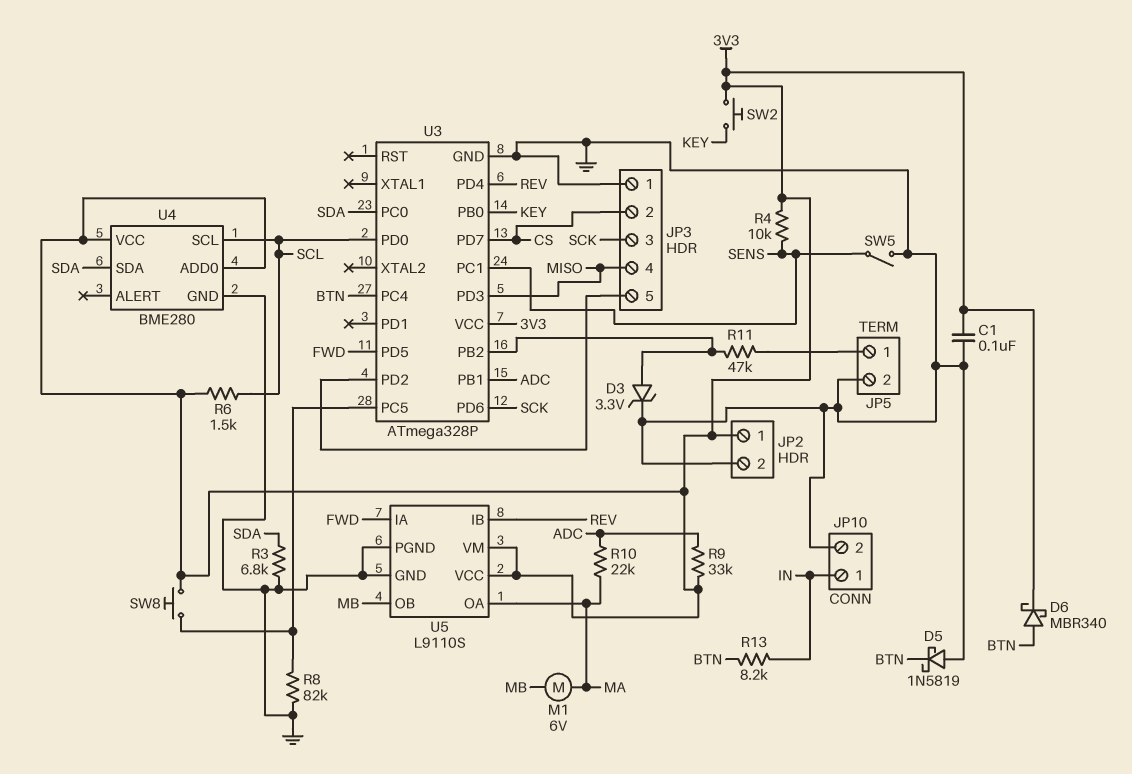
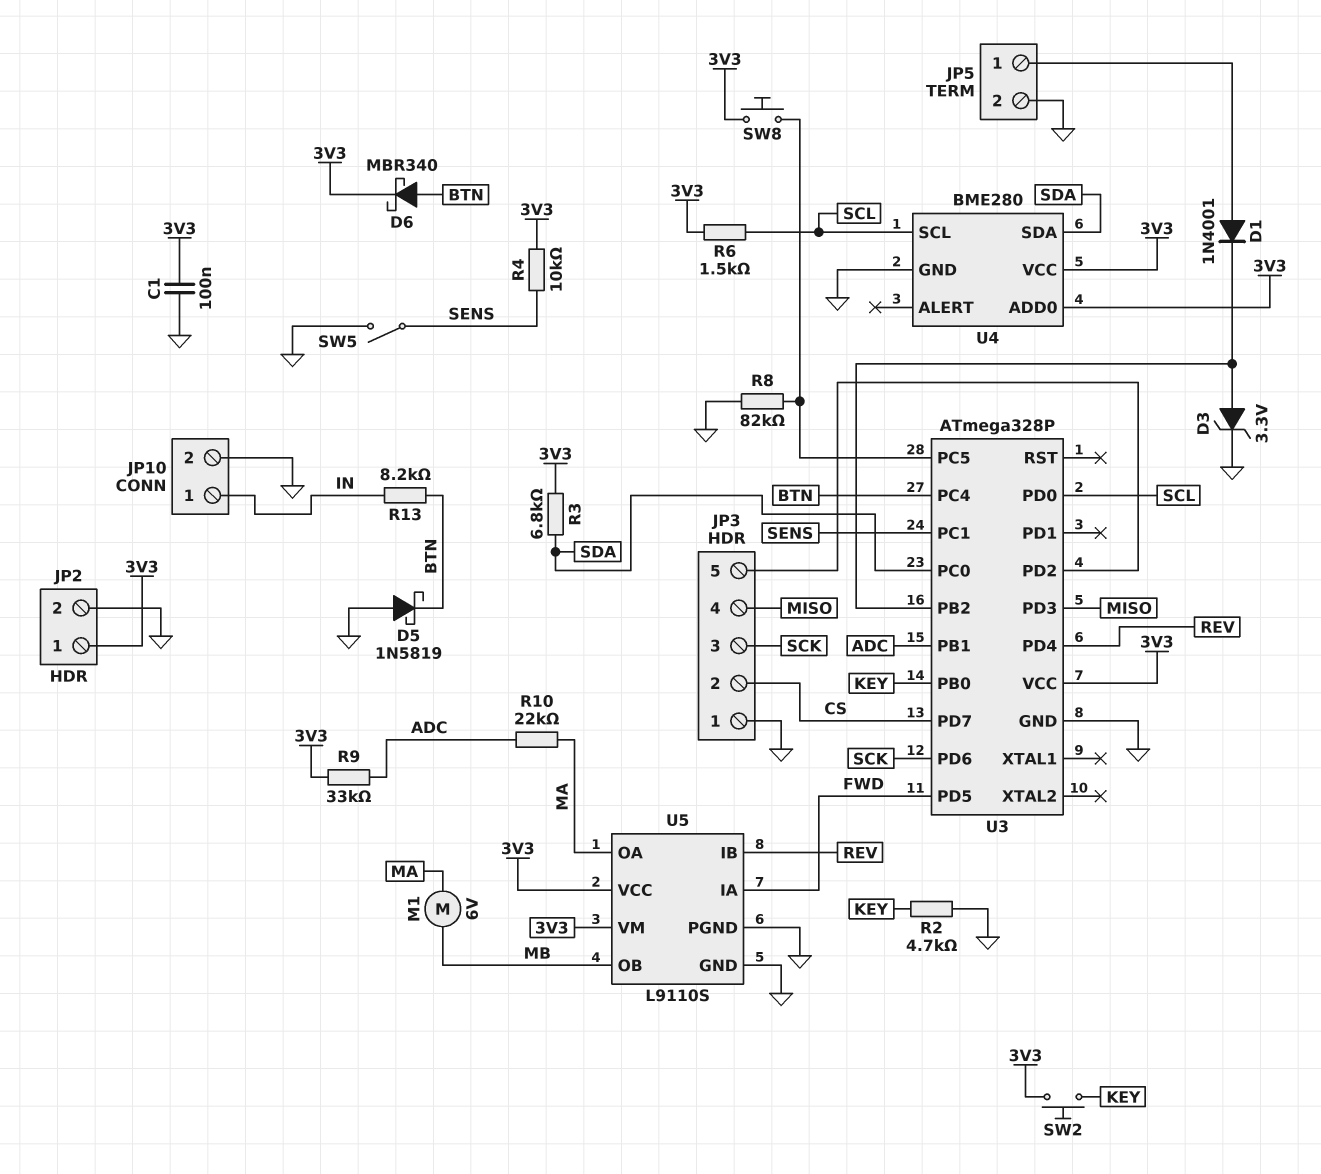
D1: none -> diode 1N4001 (A JP5/1, K U3/PB2)
R2: none -> 4.7k (GND, KEY)
R3: 6.8k (GND, SDA) -> 6.8k (3V3, SDA)
R11: 47k (JP5/1, U3/PB2) -> none

